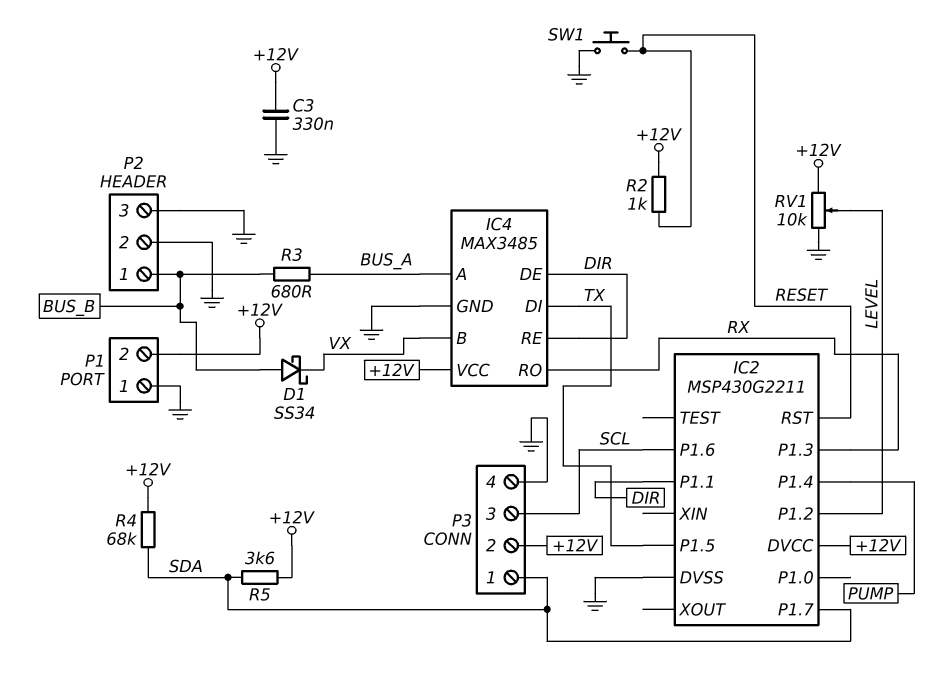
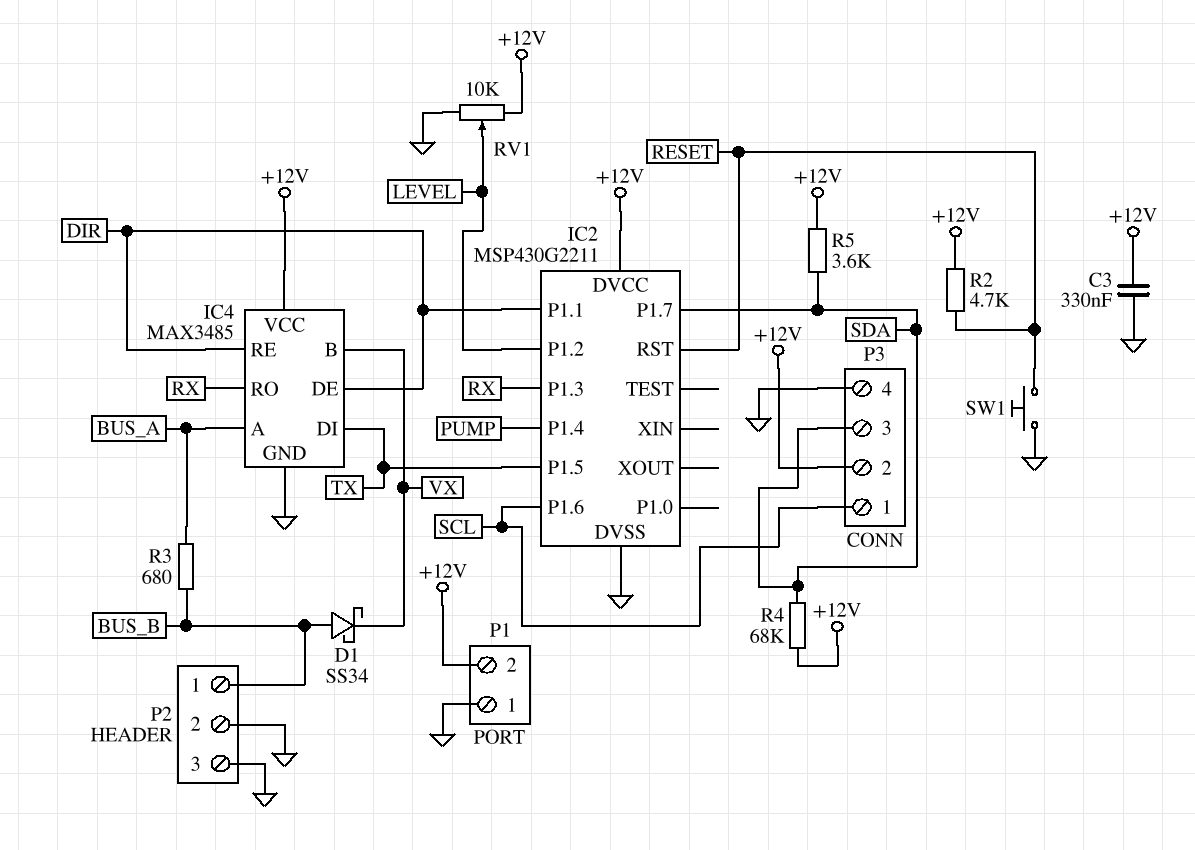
P3 pin 1: SDA -> SCL
P3 pin 3: SCL -> SDA
R2: 1k (+12V, RESET) -> 4.7k (+12V, RESET)

